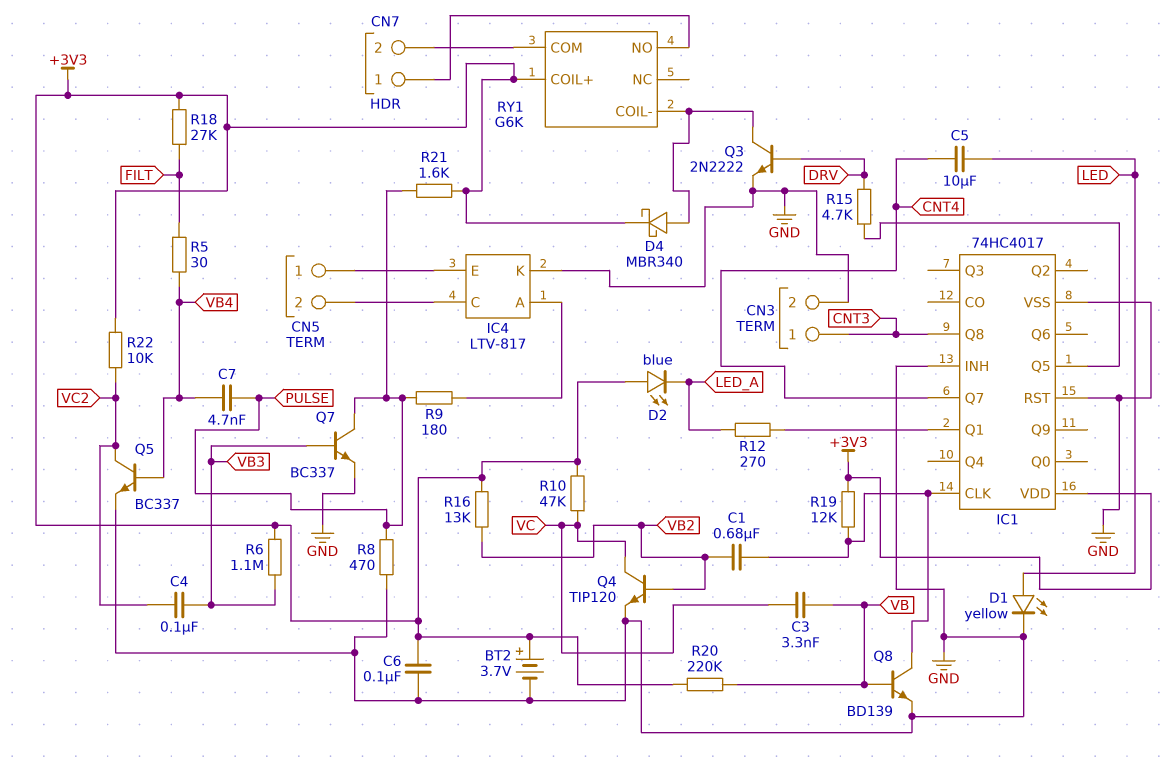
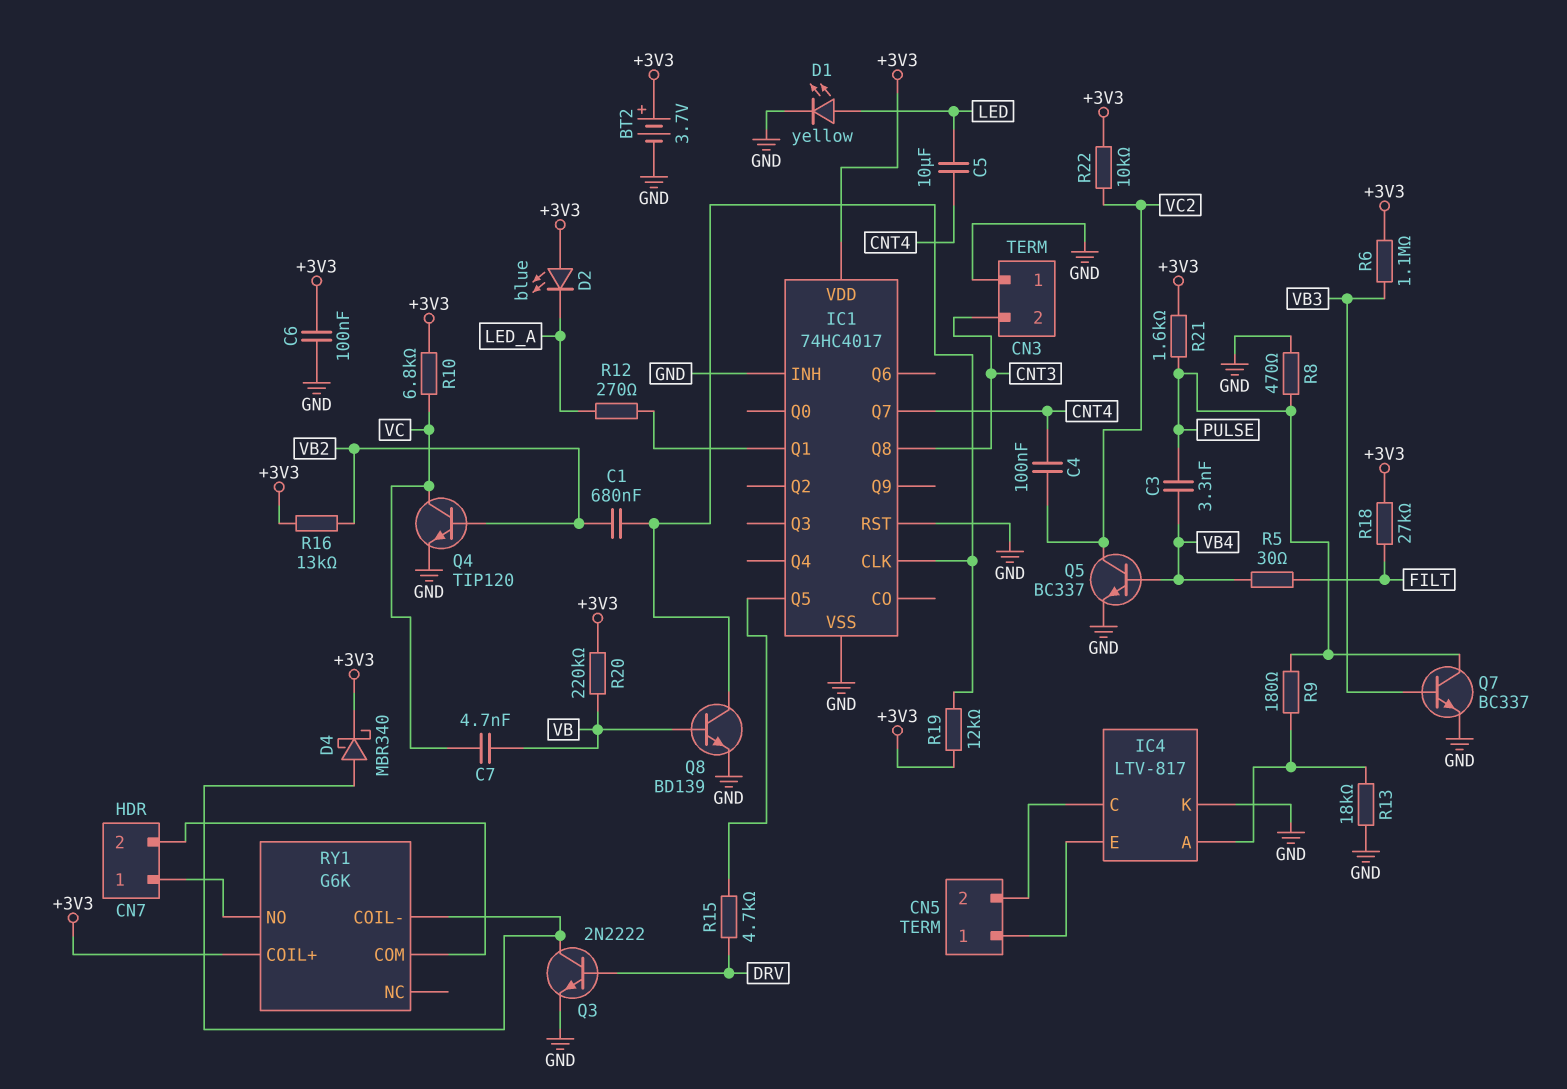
C3: 3.3nF (VB, VC) -> 3.3nF (PULSE, VB4)
C4: 100nF (VB3, VC2) -> 100nF (CNT4, VC2)
C7: 4.7nF (PULSE, VB4) -> 4.7nF (VB, VC)
CN3 pin 1: CNT3 -> GND
CN3 pin 2: GND -> CNT3
R10: 47k (+3V3, VC) -> 6.8k (+3V3, VC)
R13: none -> 18k (GND, IC4/A)

